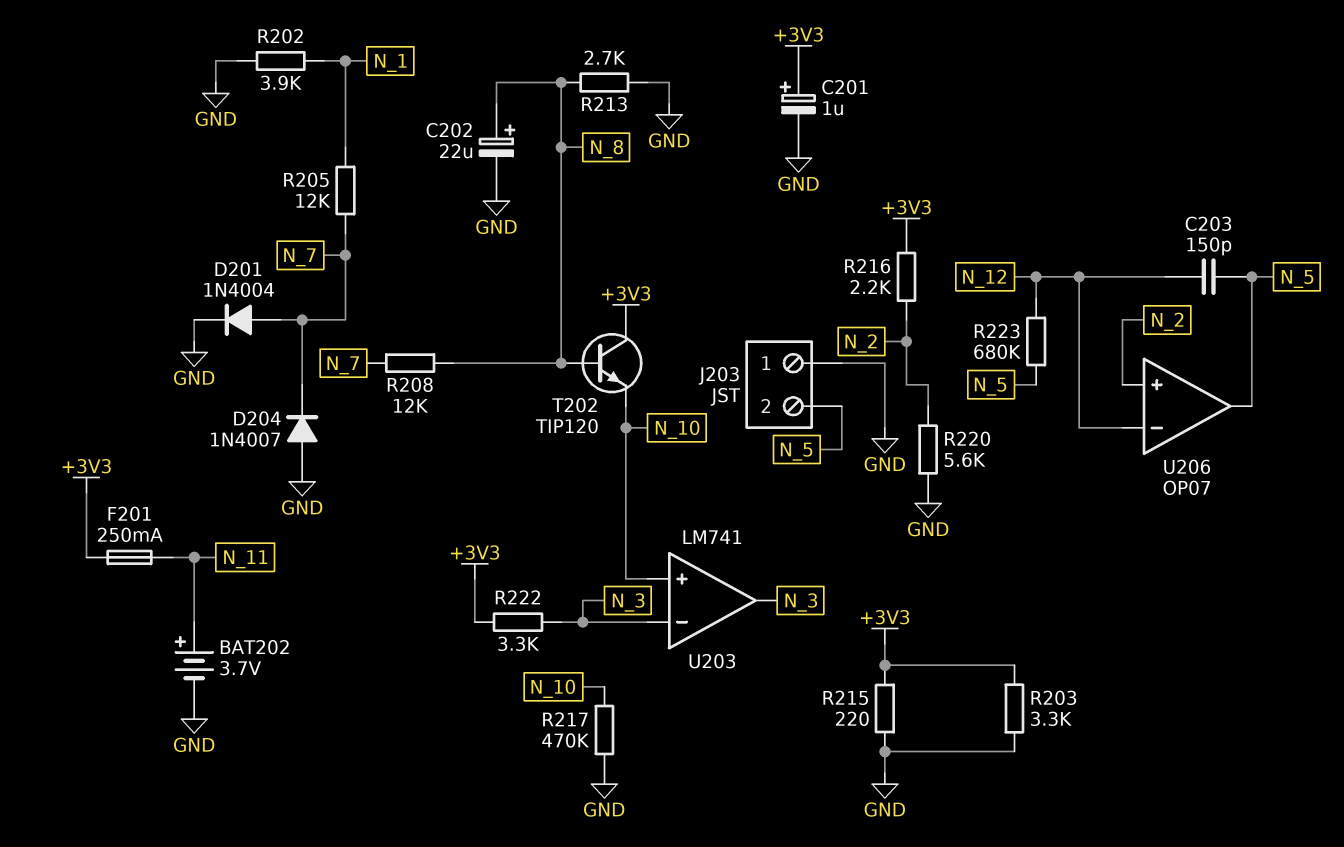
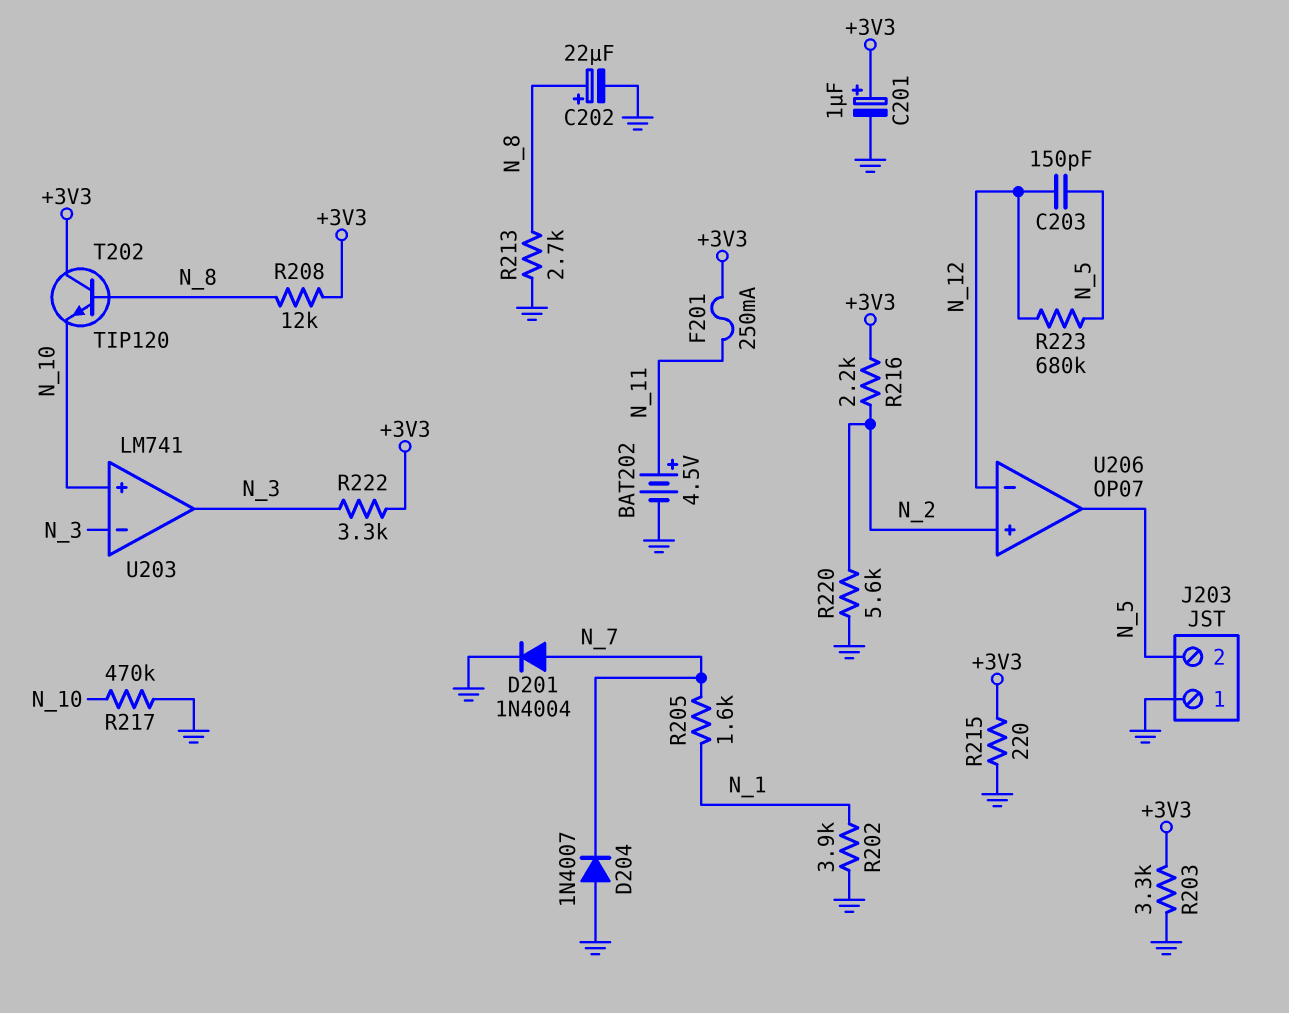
BAT202: 3.7V (plus N_11, minus GND) -> 4.5V (plus N_11, minus GND)
R205: 12k (N_1, N_7) -> 1.6k (N_1, N_7)
R208: 12k (N_7, N_8) -> 12k (+3V3, N_8)

